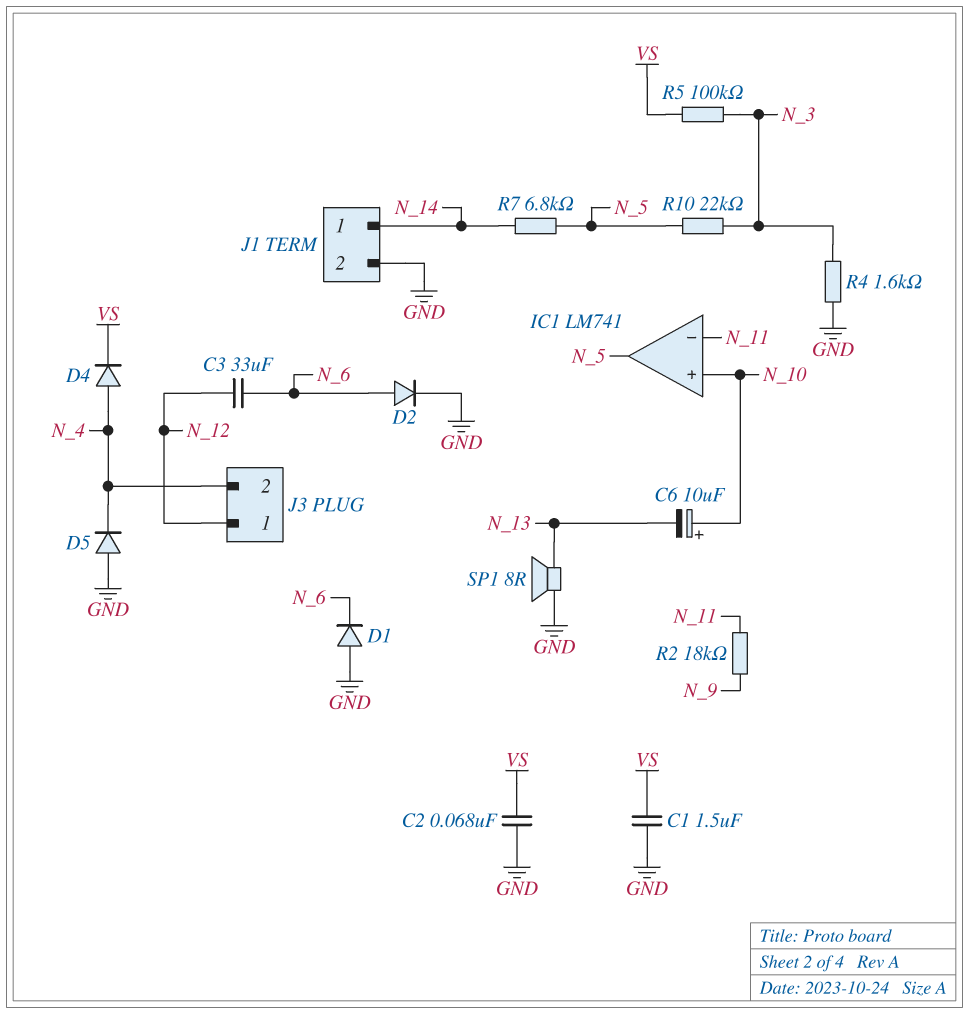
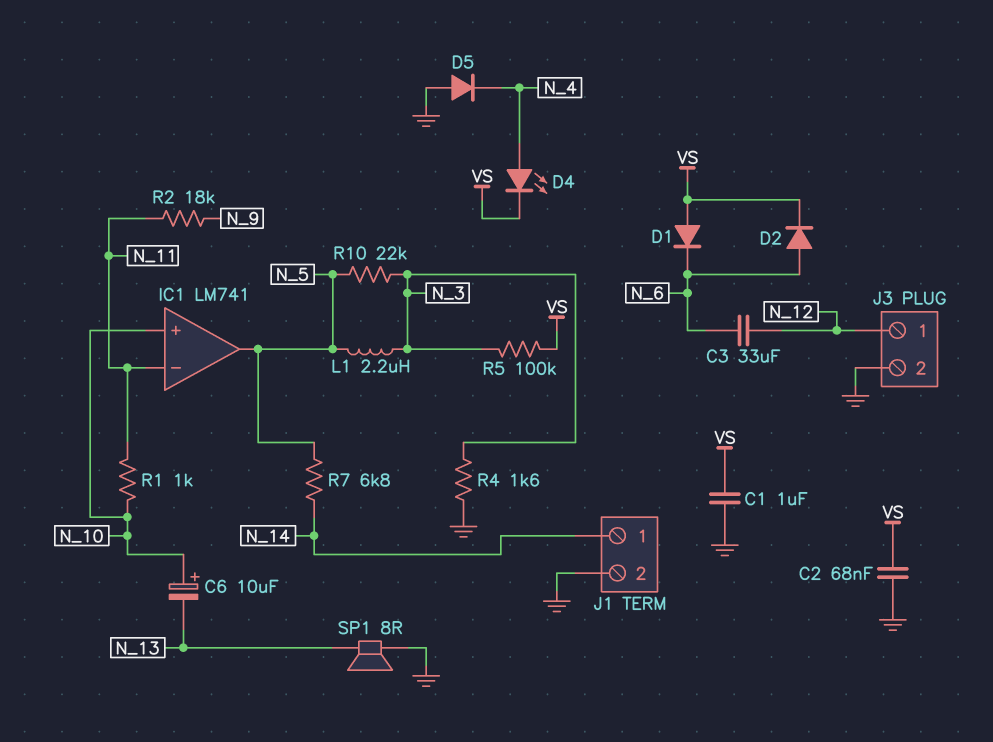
C1: 1.5uF (GND, VS) -> 1uF (GND, VS)
D1: diode (A GND, K N_6) -> diode (A VS, K N_6)
D2: diode (A N_6, K GND) -> diode (A N_6, K VS)
D4: diode (A N_4, K VS) -> LED (A N_4, K VS)
J3 pin 2: N_4 -> GND
L1: none -> 2.2uH (N_3, N_5)
R1: none -> 1k (N_10, N_11)

